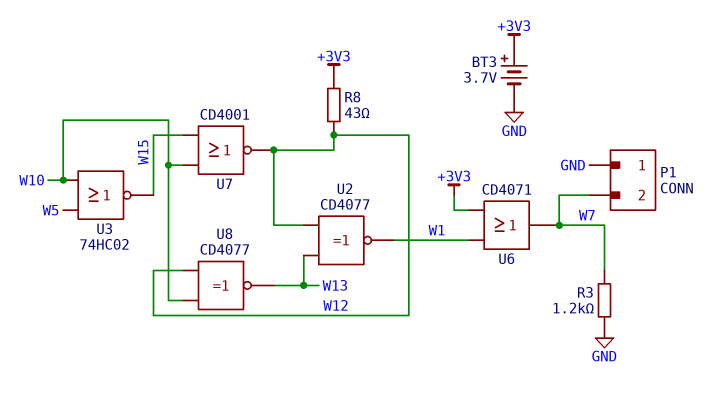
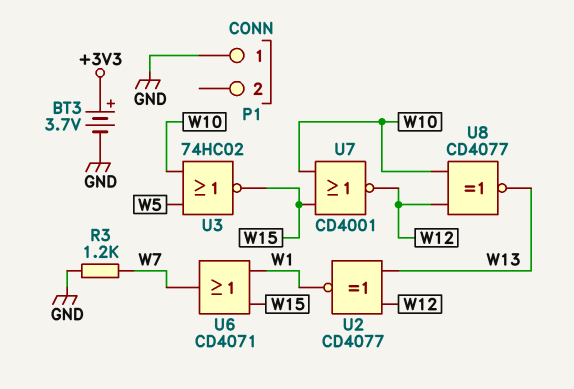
P1 pin 2: W7 -> none
R8: 43 (+3V3, W12) -> none
U6: OR CD4071 (in +3V3, in W1, out W7) -> OR CD4071 (in W1, in W15, out W7)

